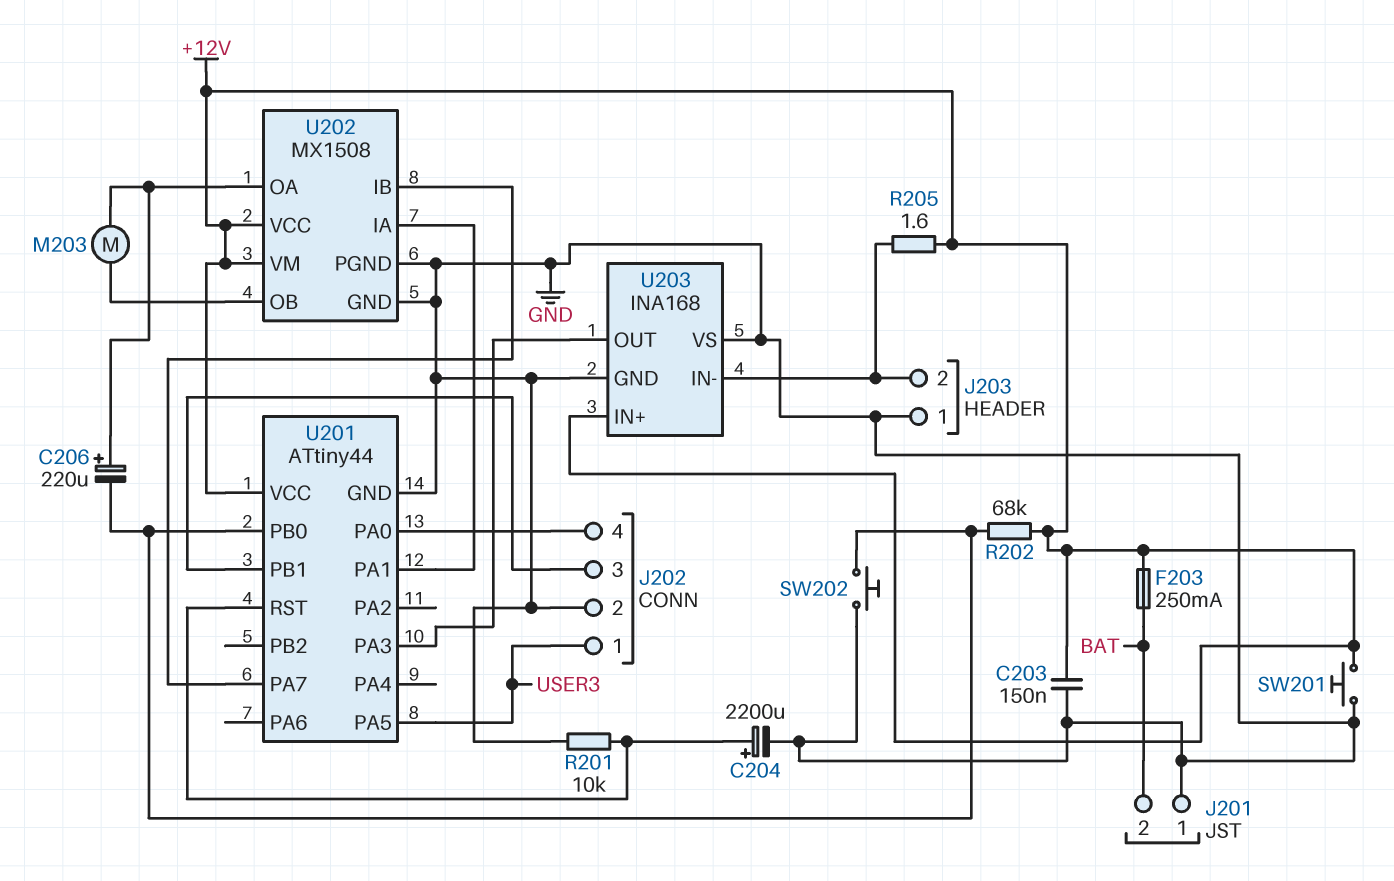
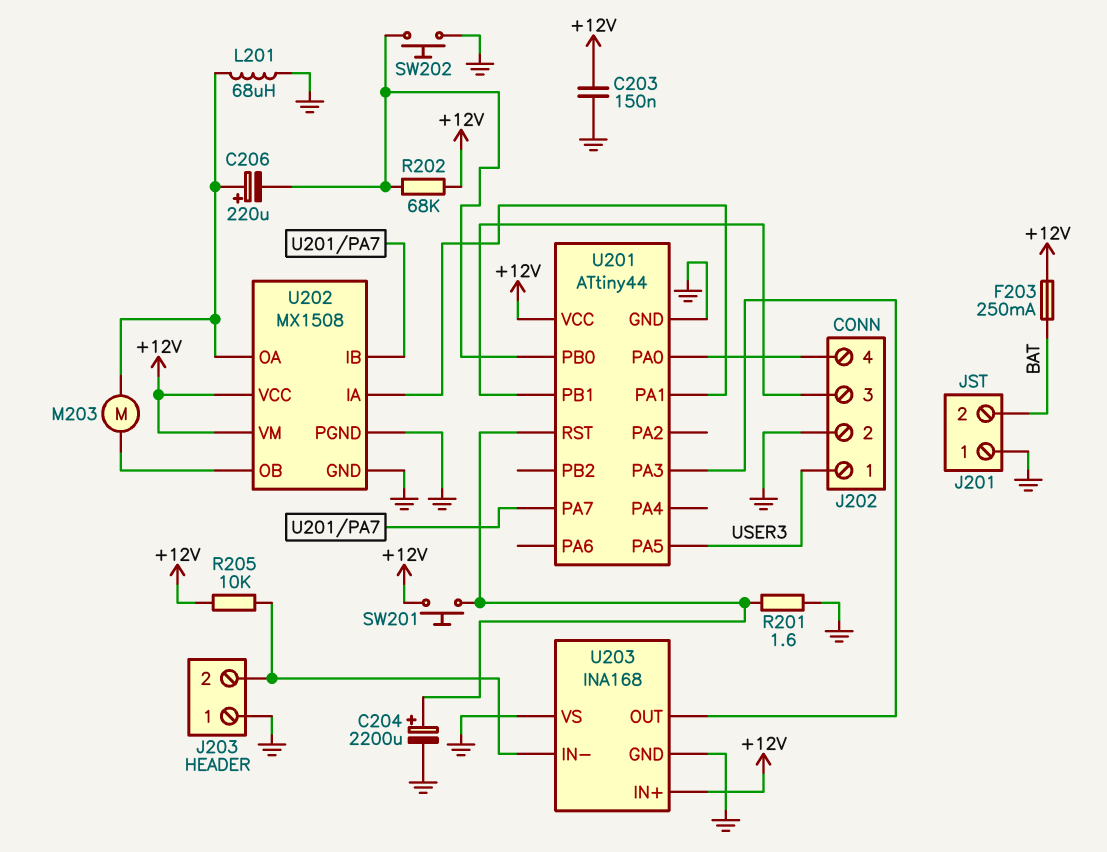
L201: none -> 68uH (GND, U202/OA)
R201: 10k (GND, U201/RST) -> 1.6 (GND, U201/RST)
R205: 1.6 (+12V, J203/2) -> 10k (+12V, J203/2)
SW201: button (+12V, GND) -> button (+12V, U201/RST)

